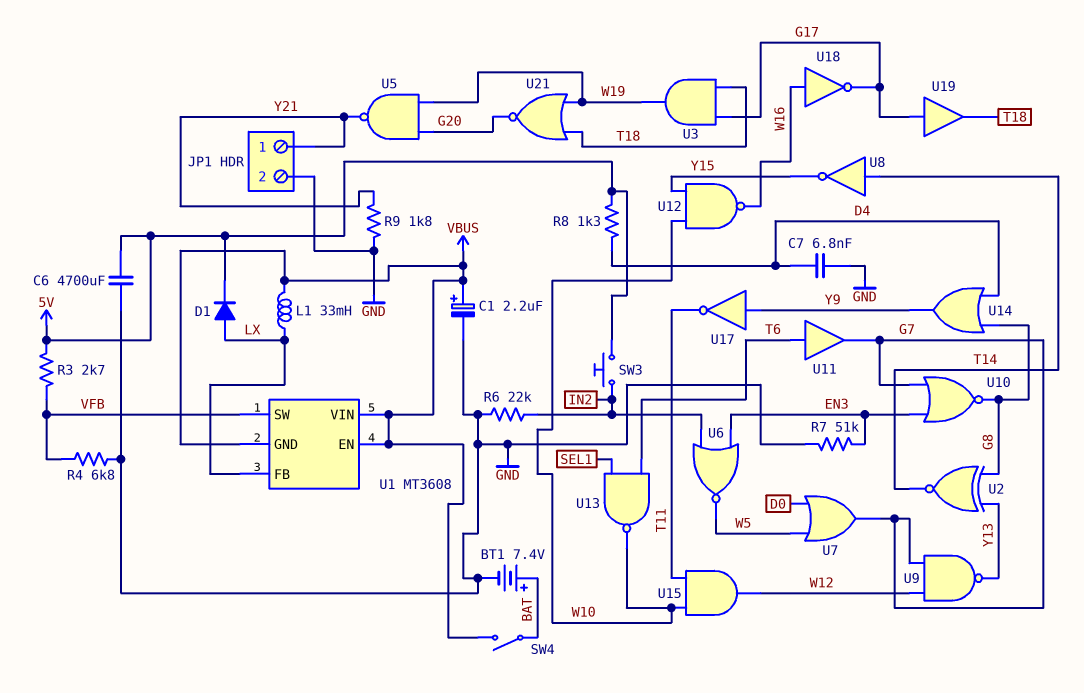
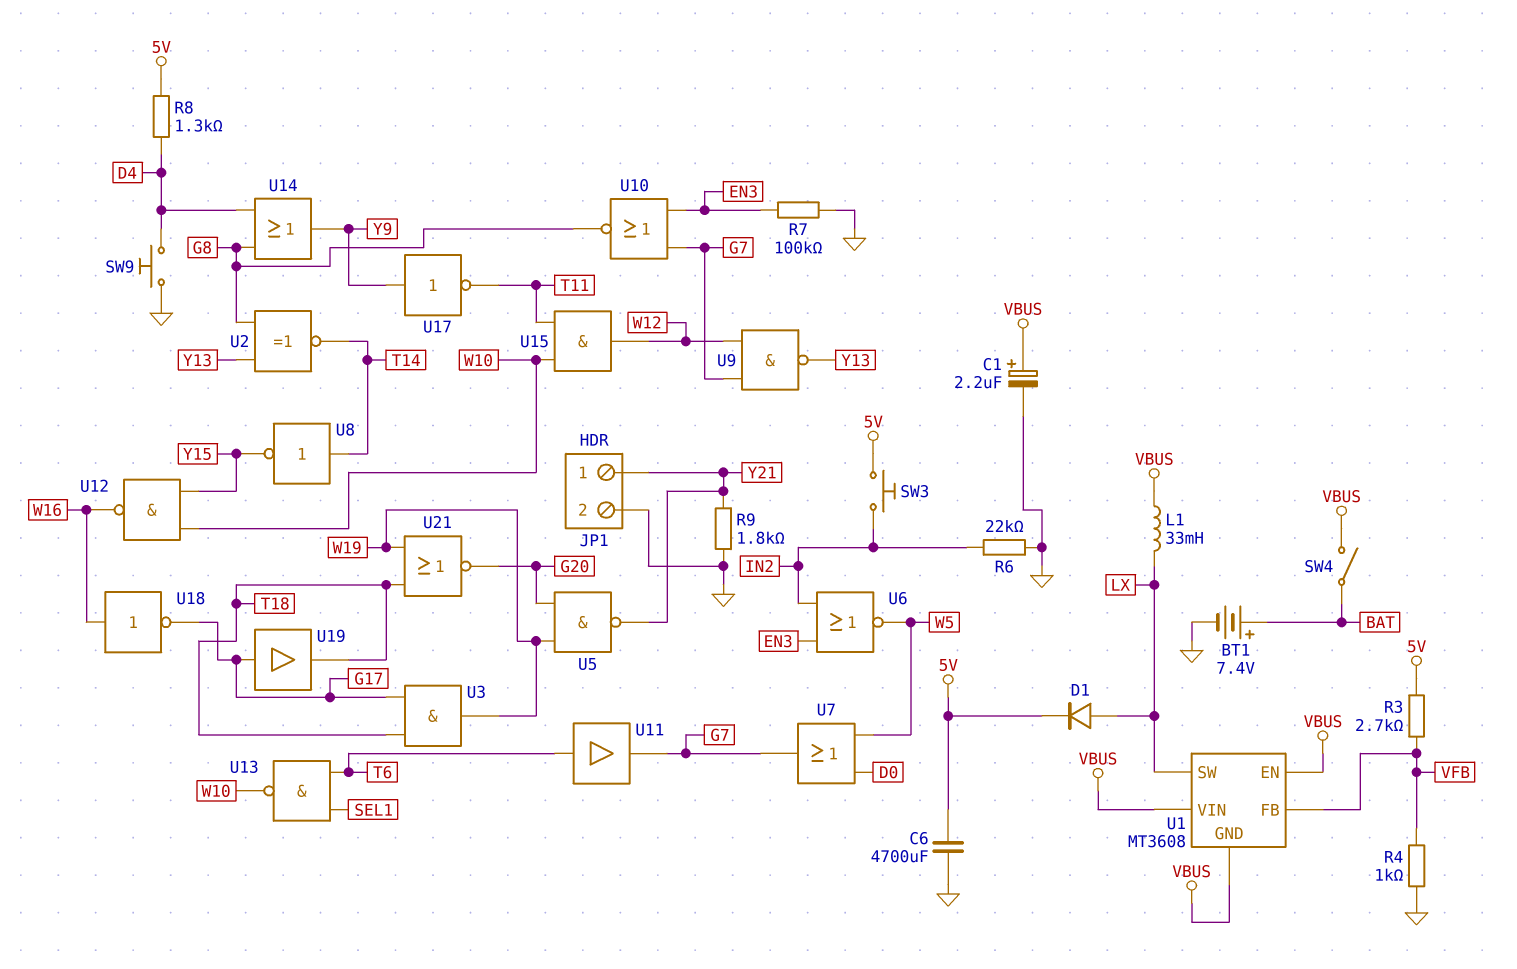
C7: 6.8nF (D4, GND) -> none
R4: 6.8k (GND, VFB) -> 1k (GND, VFB)
R7: 51k (EN3, GND) -> 100k (EN3, GND)
SW9: none -> button (D4, GND)
U1 pin FB: LX -> VFB
U1 pin SW: VFB -> LX

